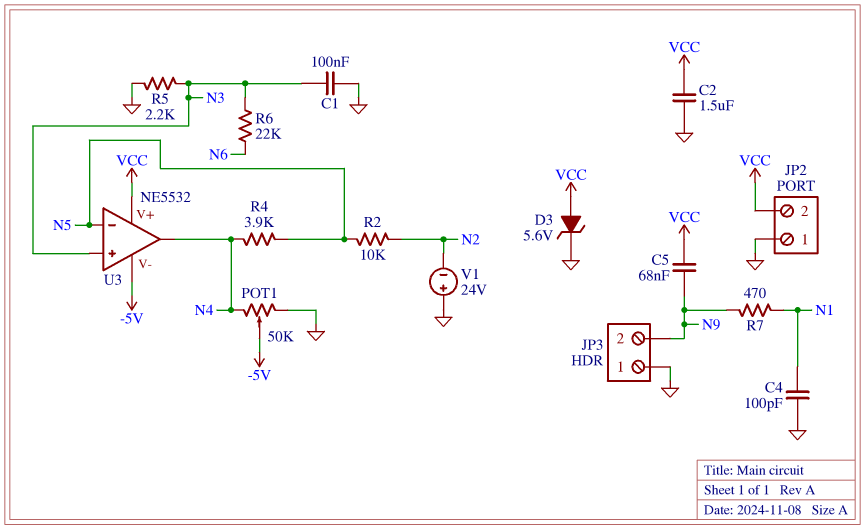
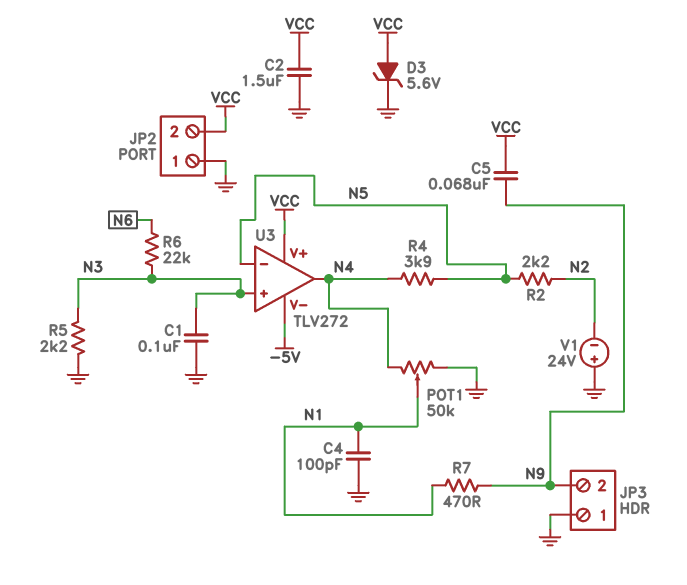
POT1: 50k (GND, N4, wiper -5V) -> 50k (GND, N4, wiper N1)
R2: 10k (N2, N5) -> 2.2k (N2, N5)
U3: NE5532 -> TLV272

